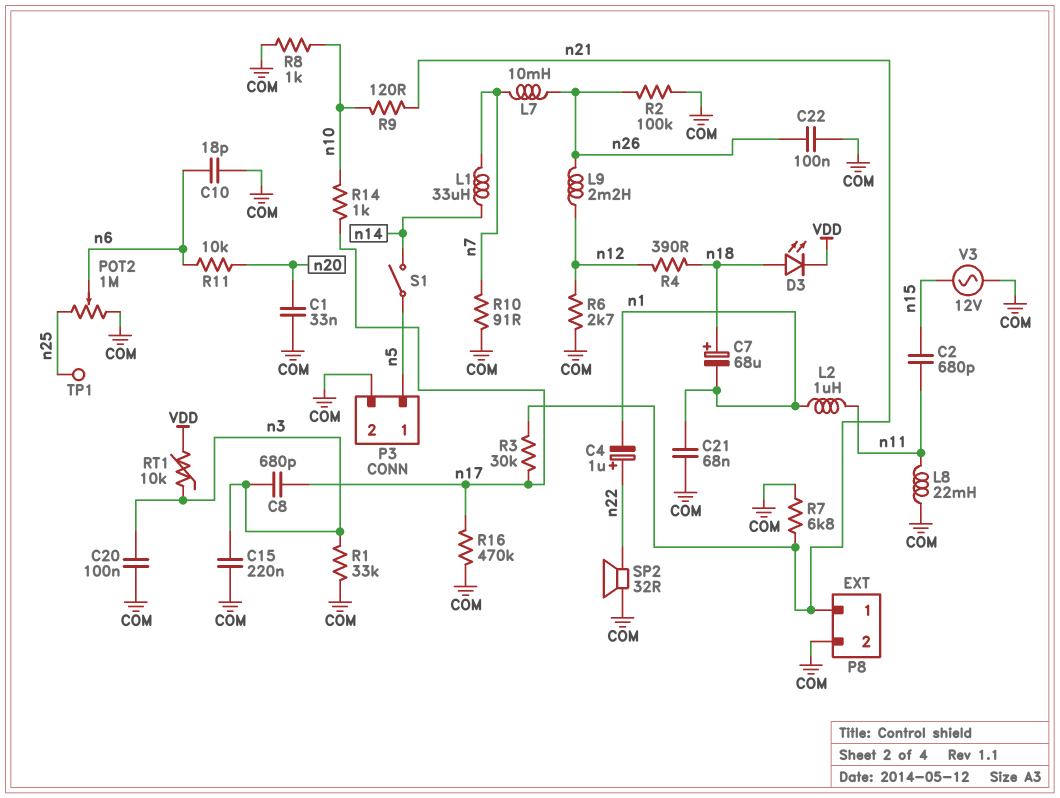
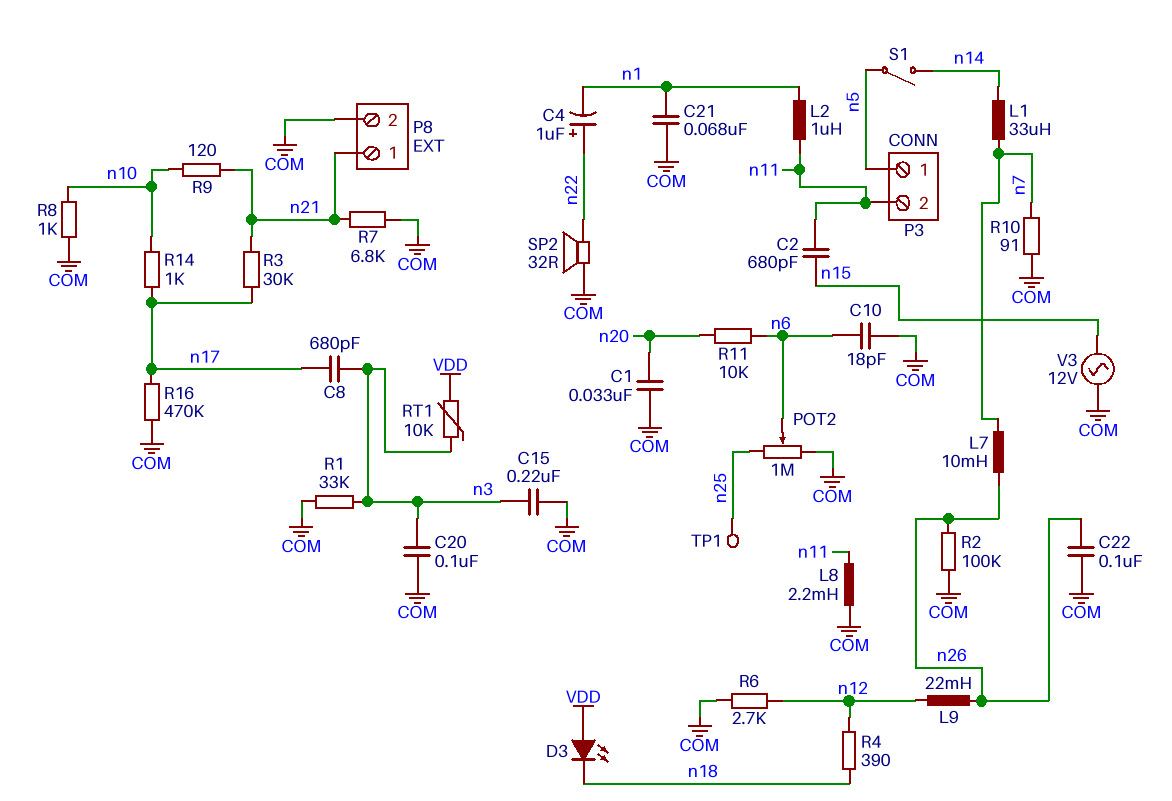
C7: 68uF (plus n18, minus n1) -> none
D3: LED (A n18, K VDD) -> LED (A VDD, K n18)
L8: 22mH (COM, n11) -> 2.2mH (COM, n11)
L9: 2.2mH (n12, n26) -> 22mH (n12, n26)
P3 pin 2: COM -> n11

